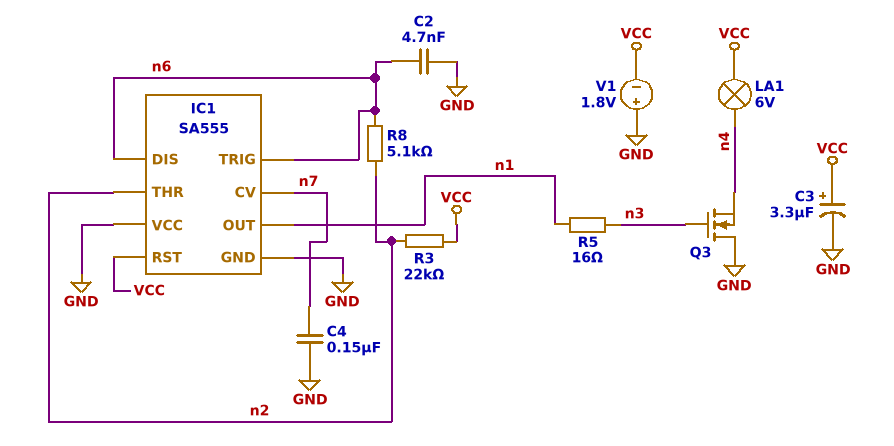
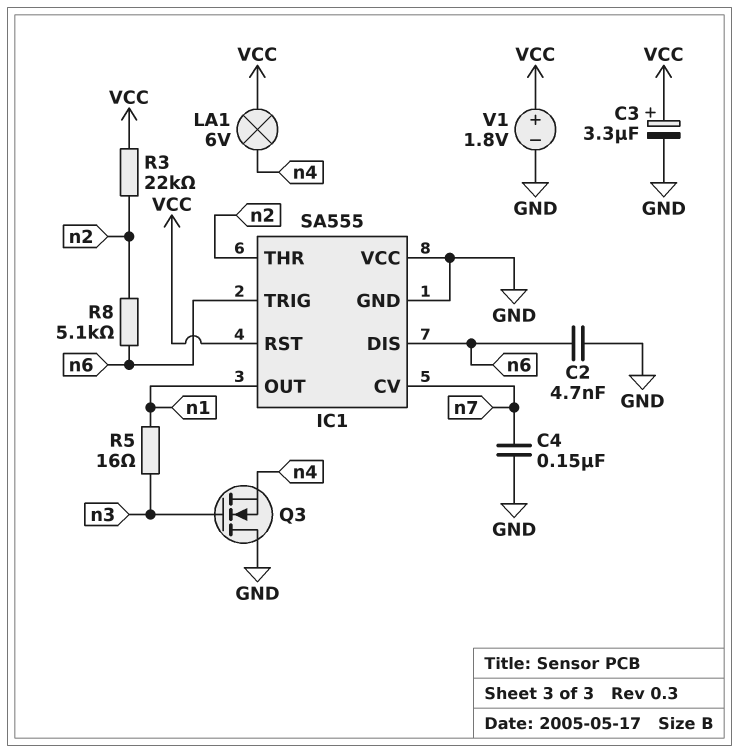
V1: 1.8V (plus GND, minus VCC) -> 1.8V (plus VCC, minus GND)

